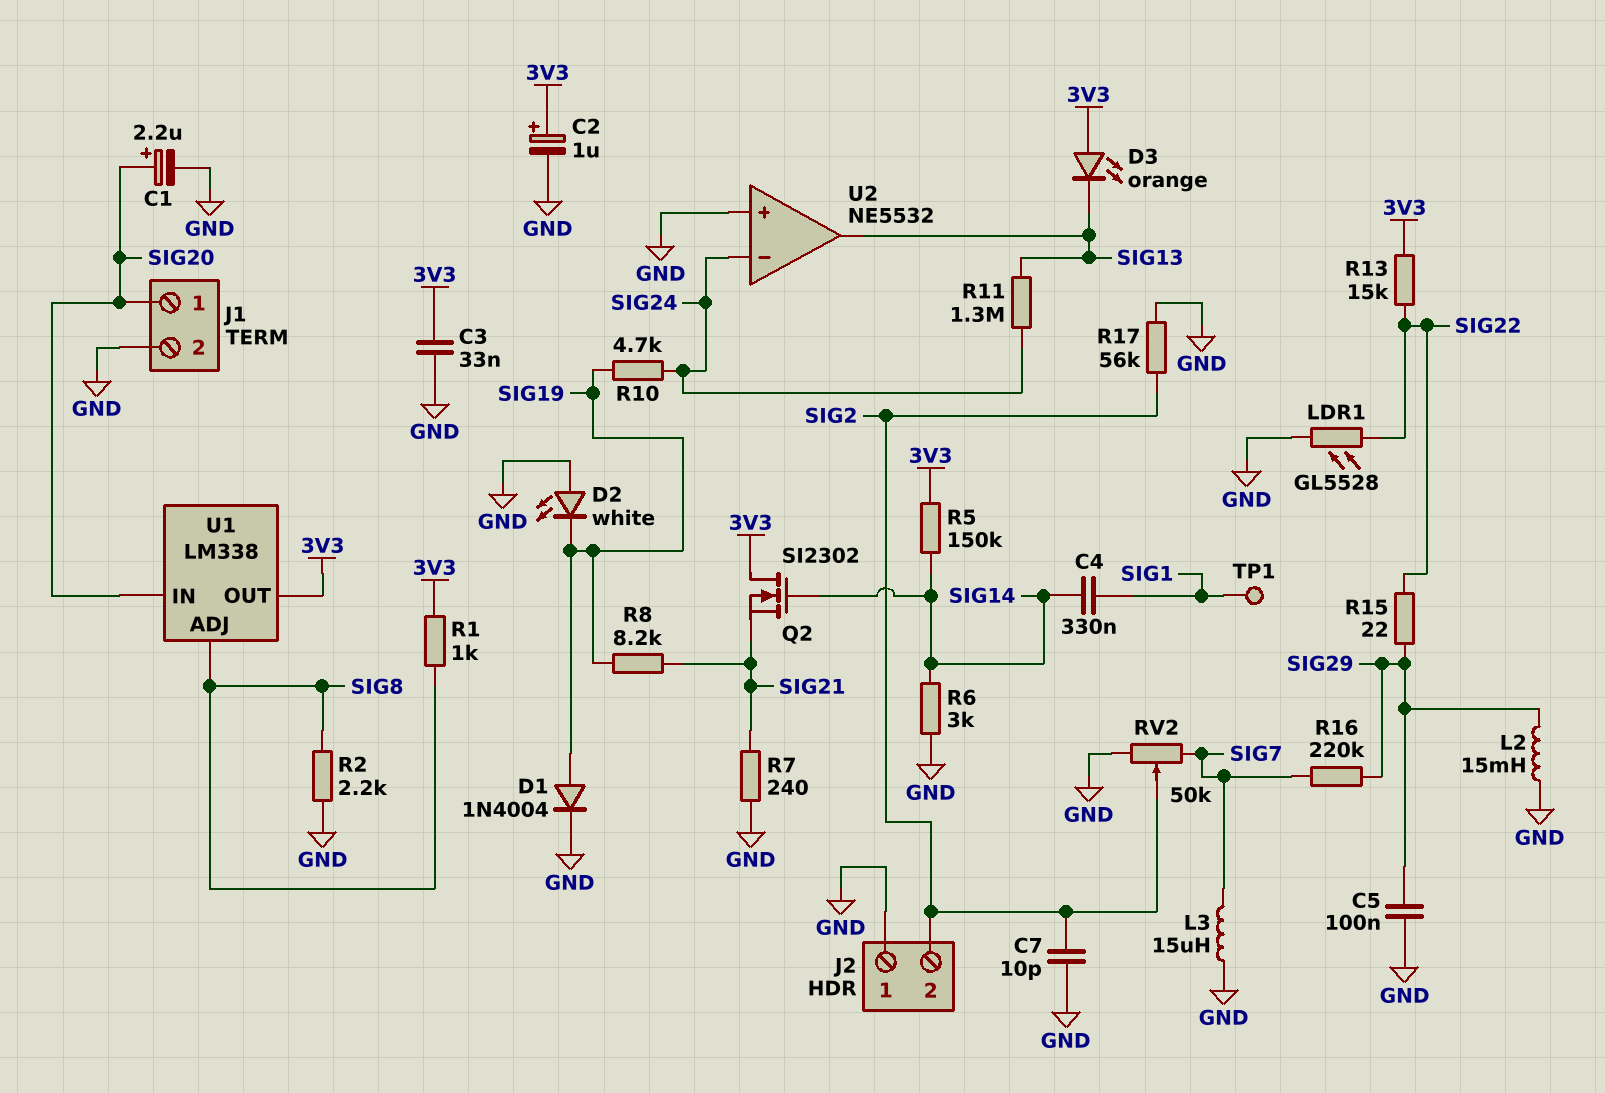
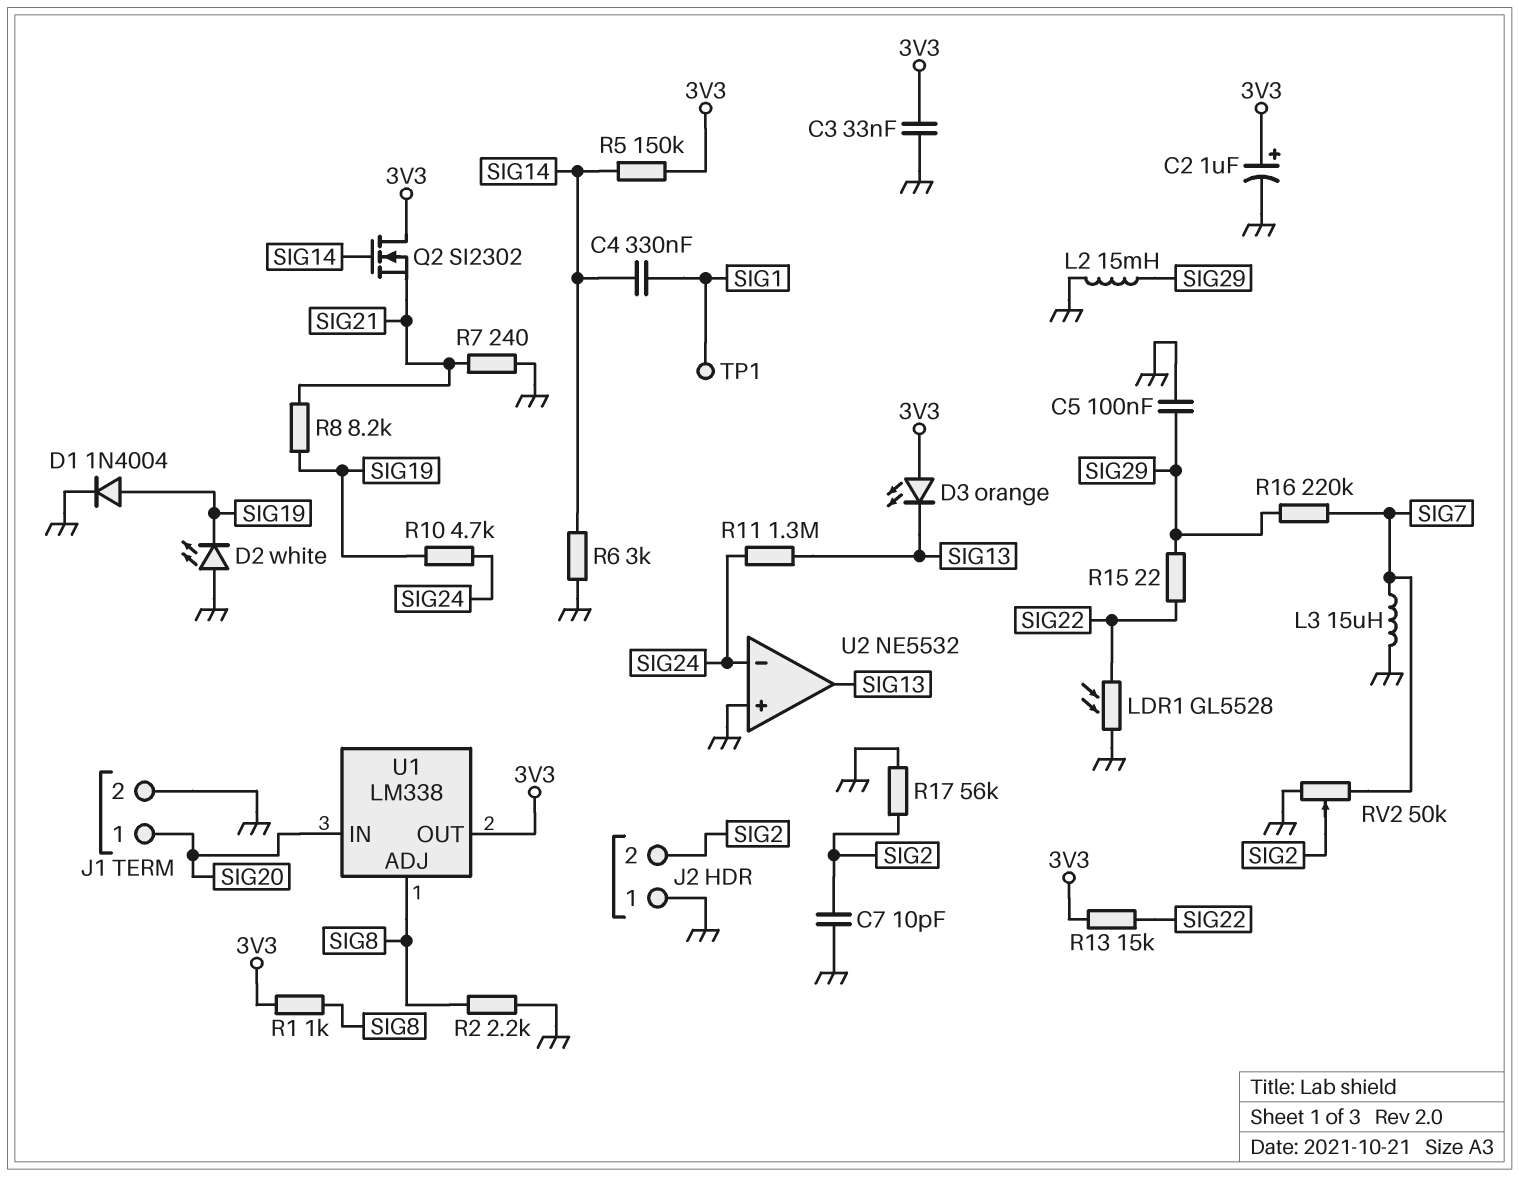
C1: 2.2uF (plus SIG20, minus GND) -> none

